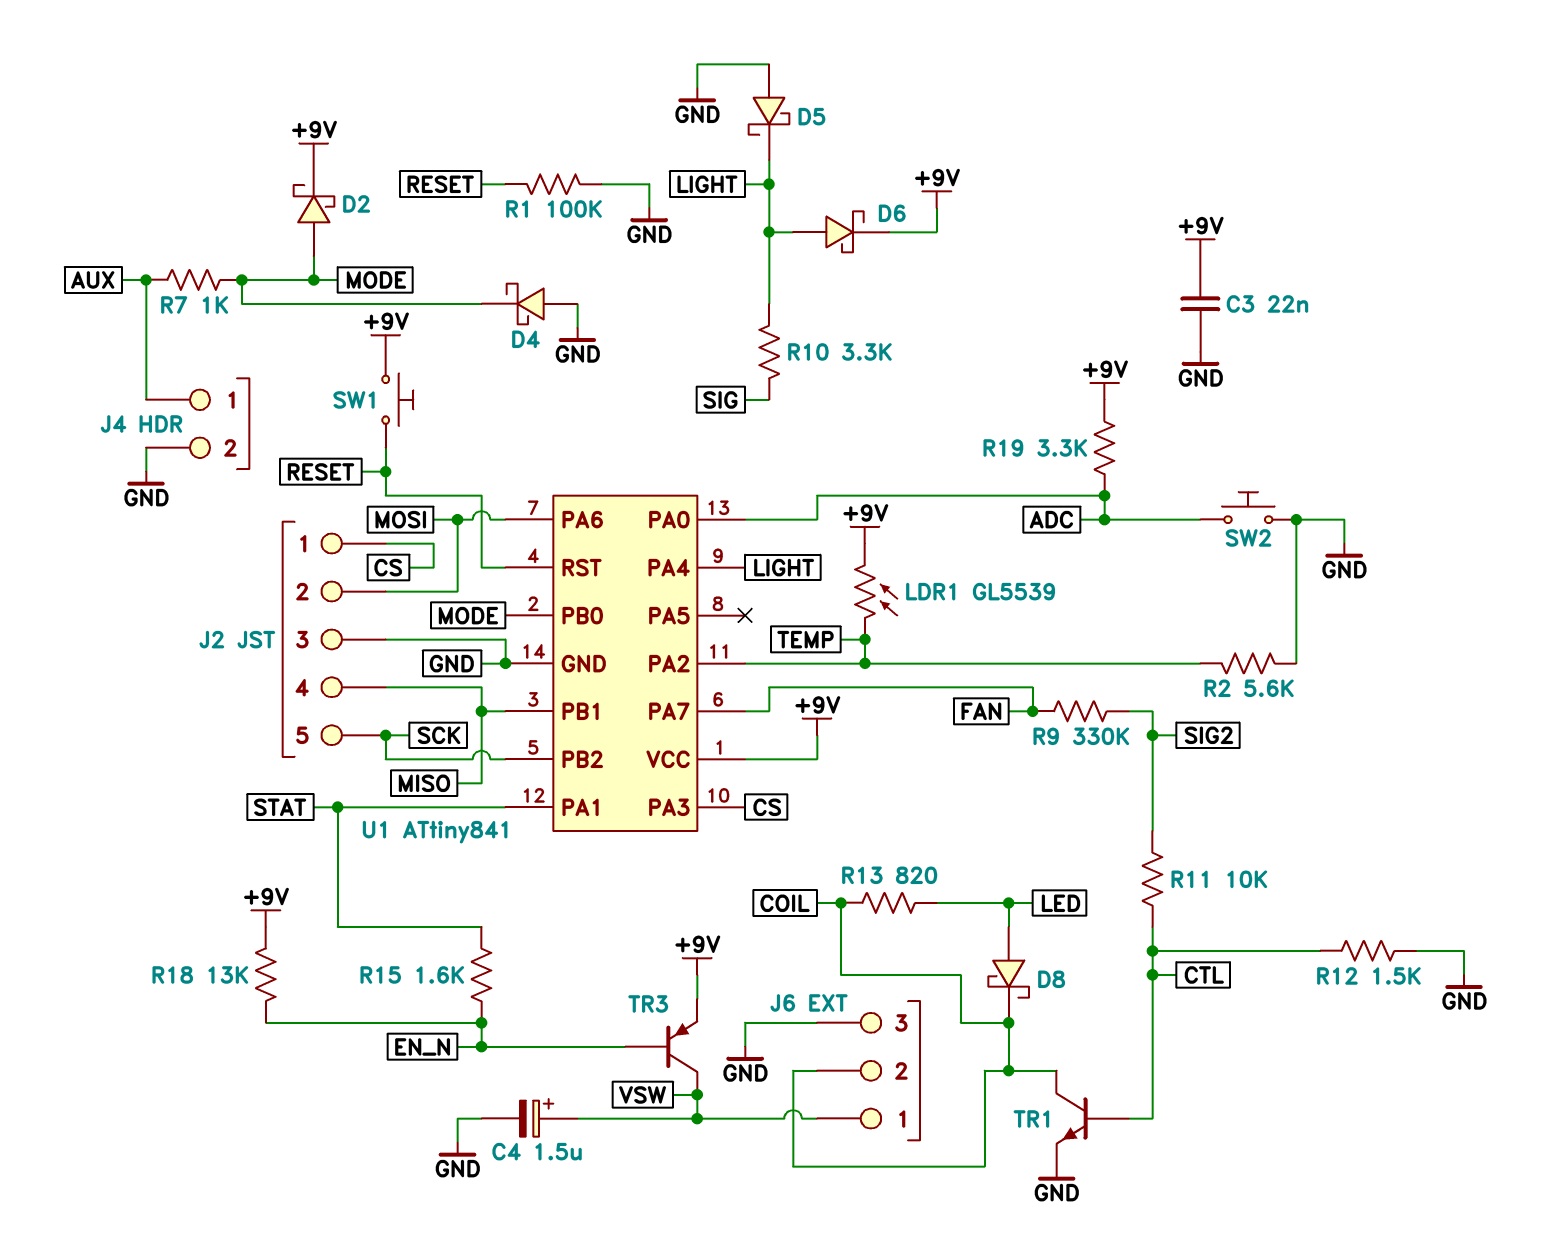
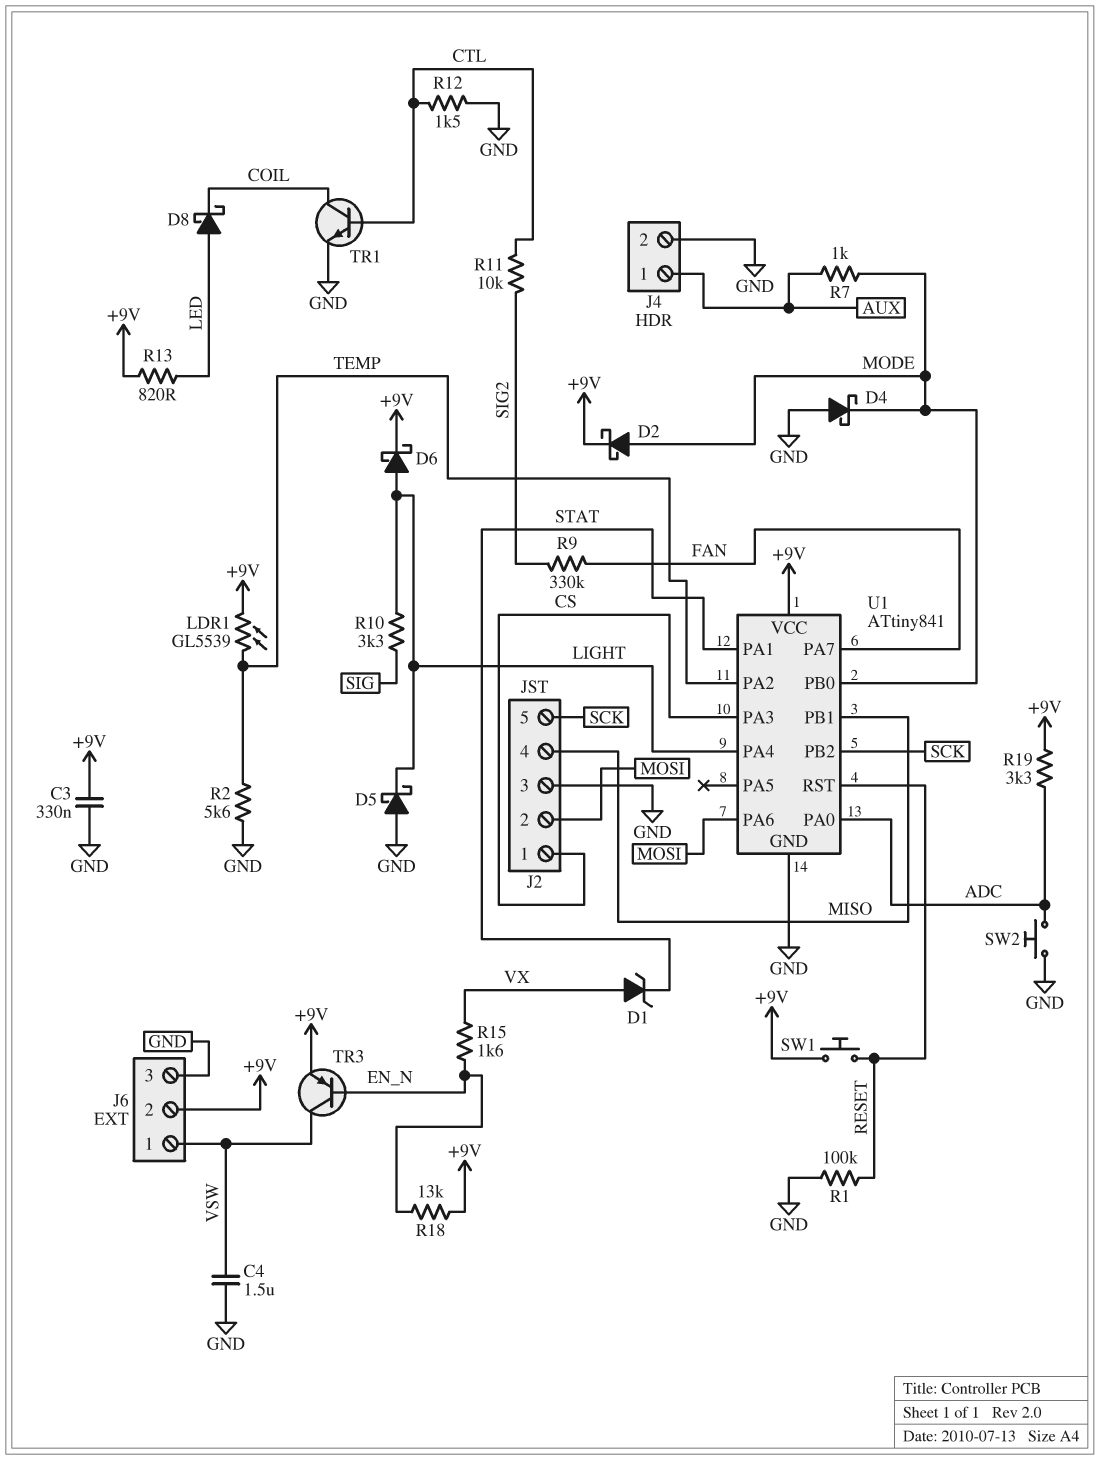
C3: 22nF (+9V, GND) -> 330nF (+9V, GND)
C4: 1.5uF (plus VSW, minus GND) -> 1.5uF (GND, VSW)
D1: none -> zener (A VX, K STAT)
J6 pin 2: COIL -> +9V
R13: 820 (COIL, LED) -> 820 (+9V, LED)
R15: 1.6k (EN_N, STAT) -> 1.6k (EN_N, VX)

